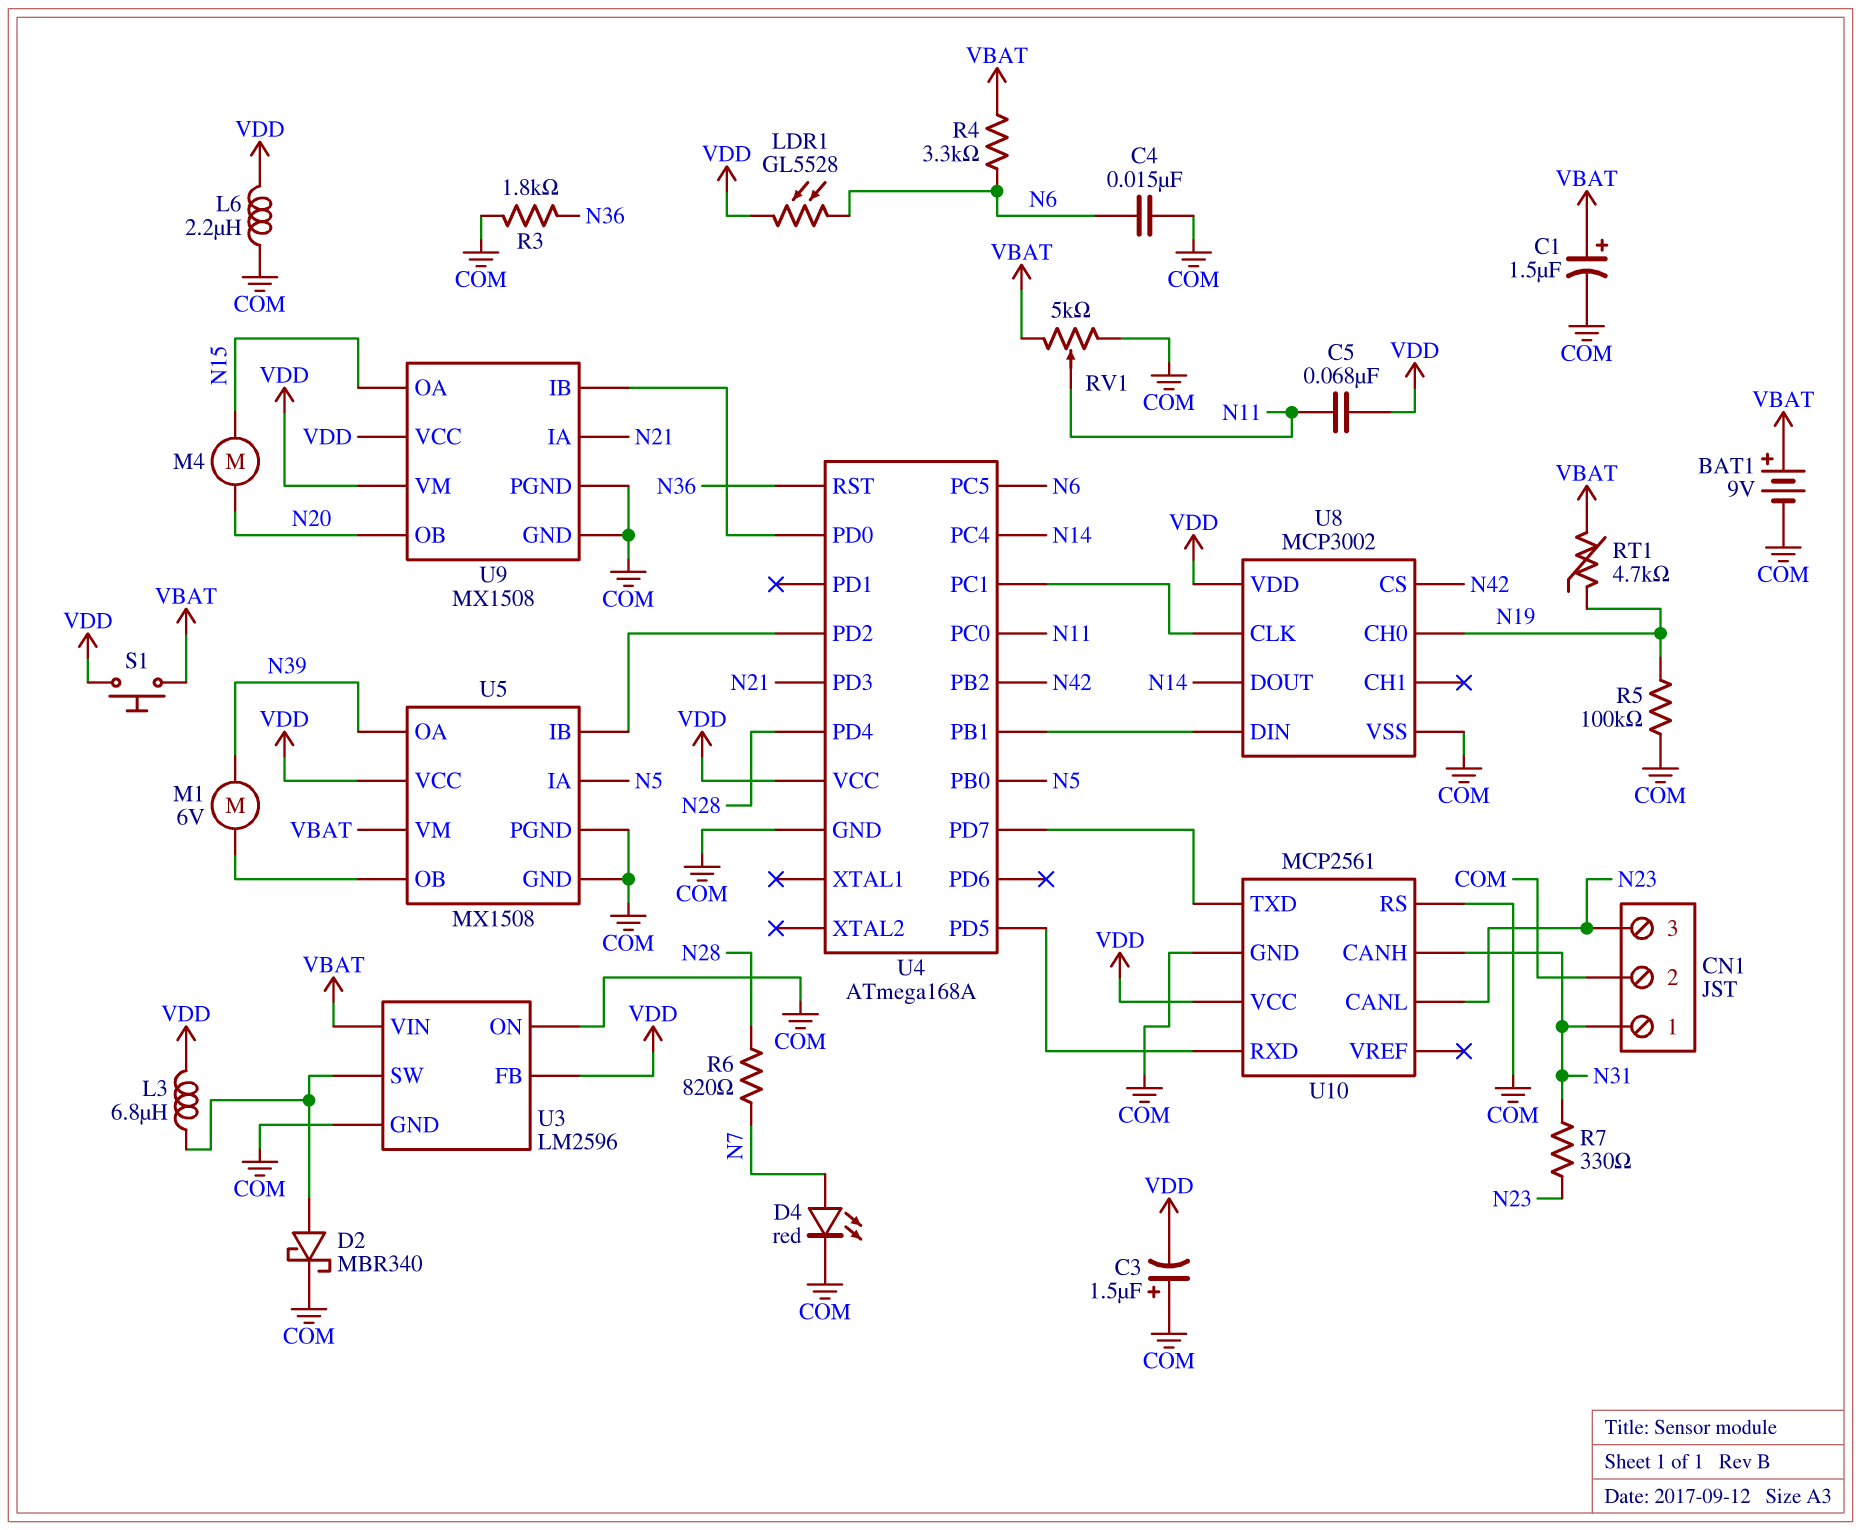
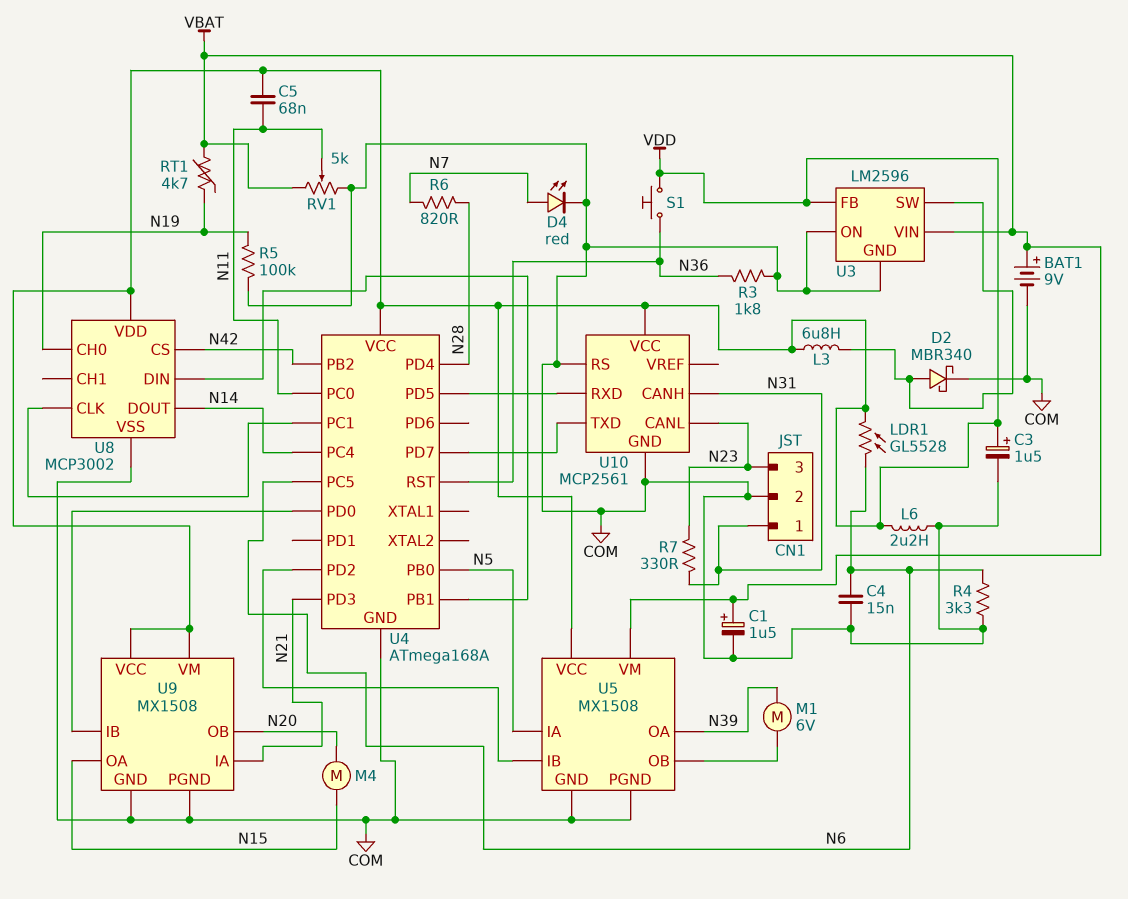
C3: 1.5uF (plus COM, minus VDD) -> 1.5uF (plus VDD, minus COM)
R4: 3.3k (N6, VBAT) -> 3.3k (COM, N6)
S1: button (VBAT, VDD) -> button (N36, VDD)

